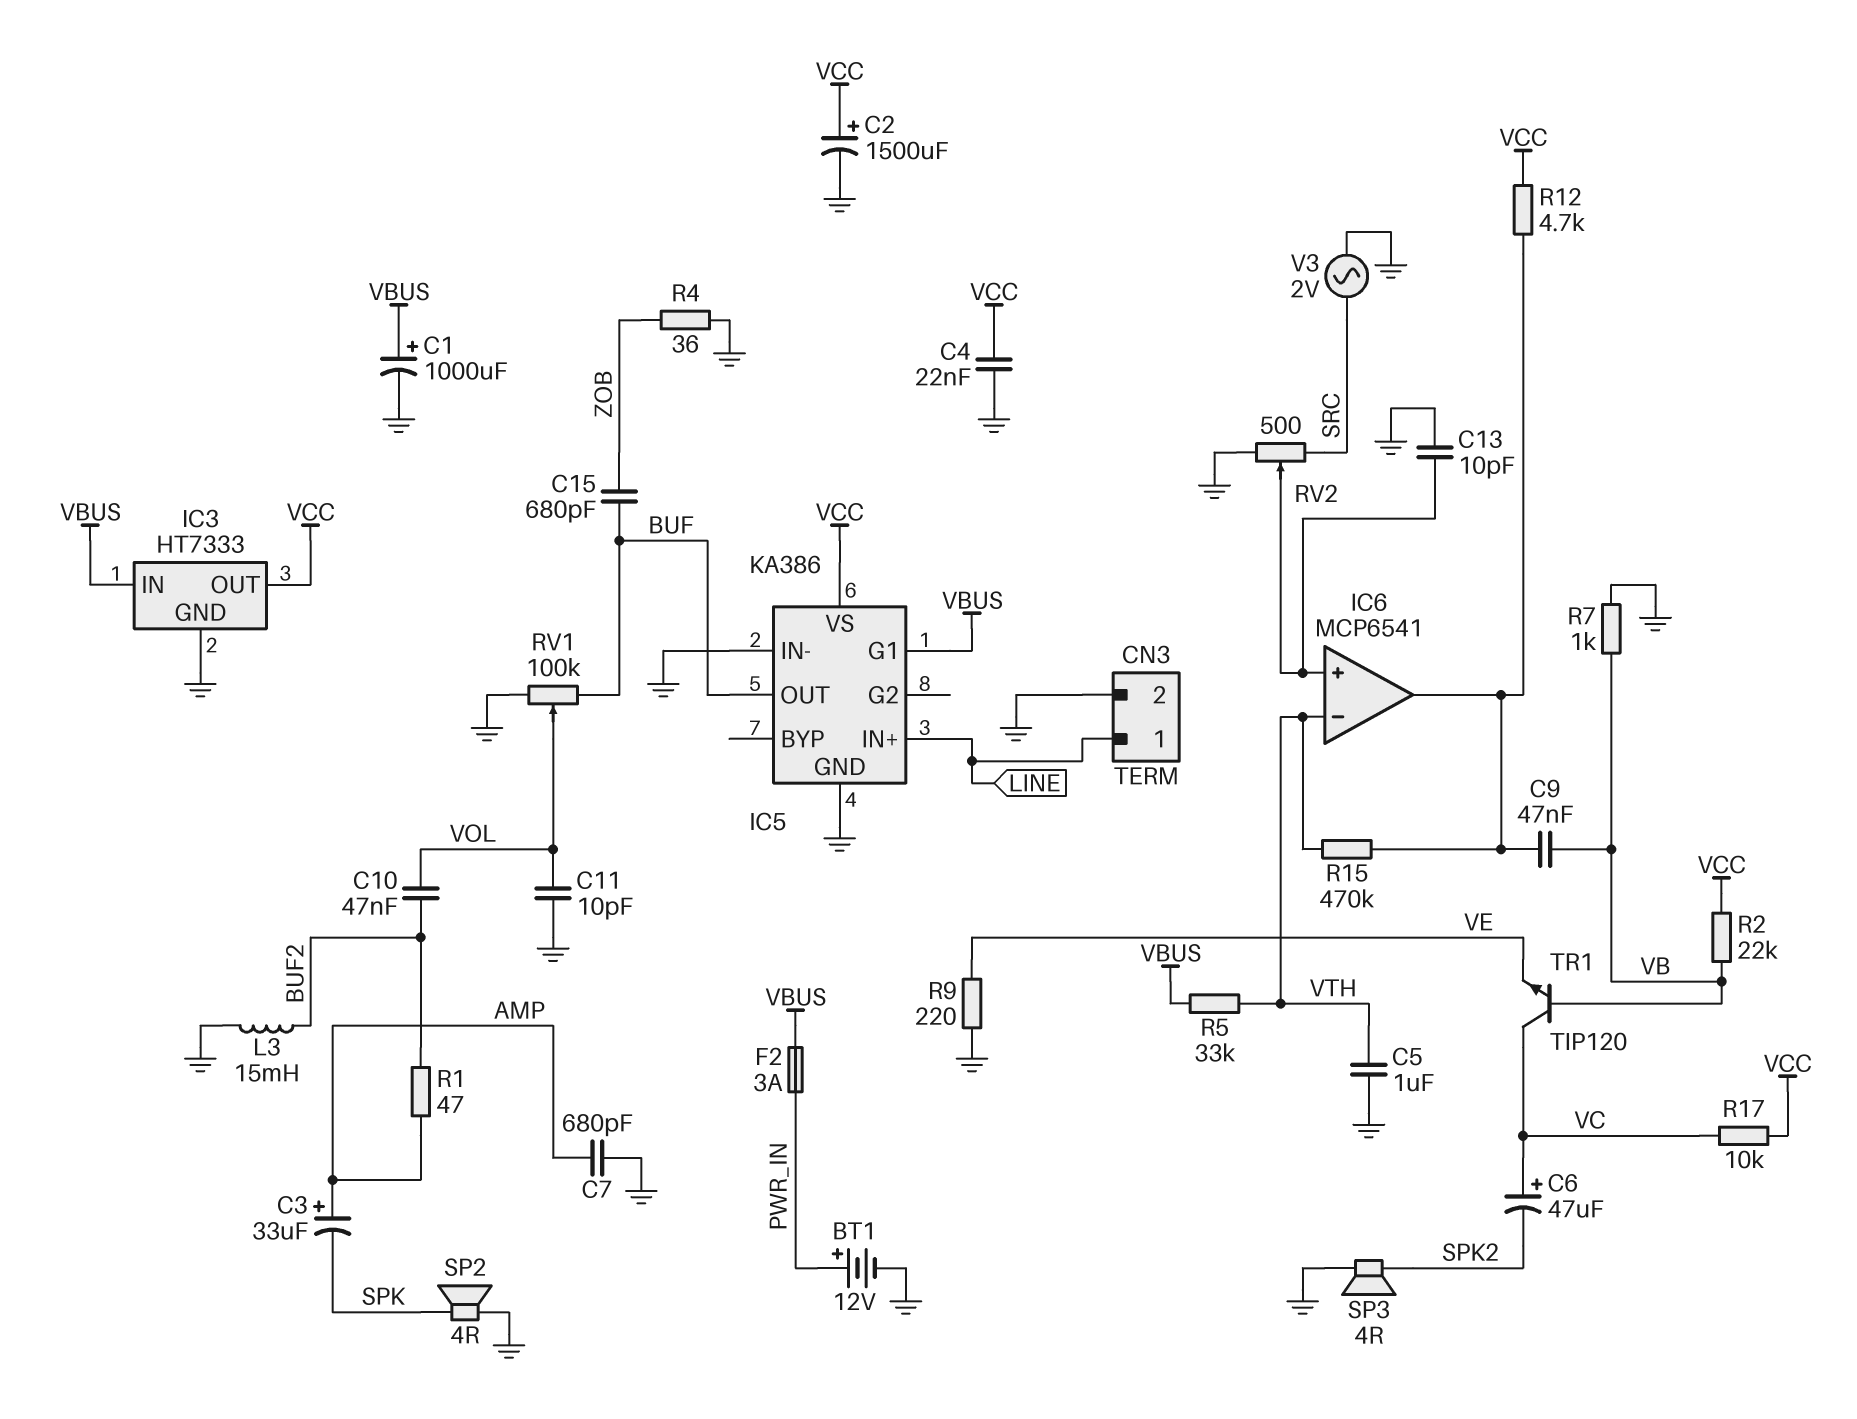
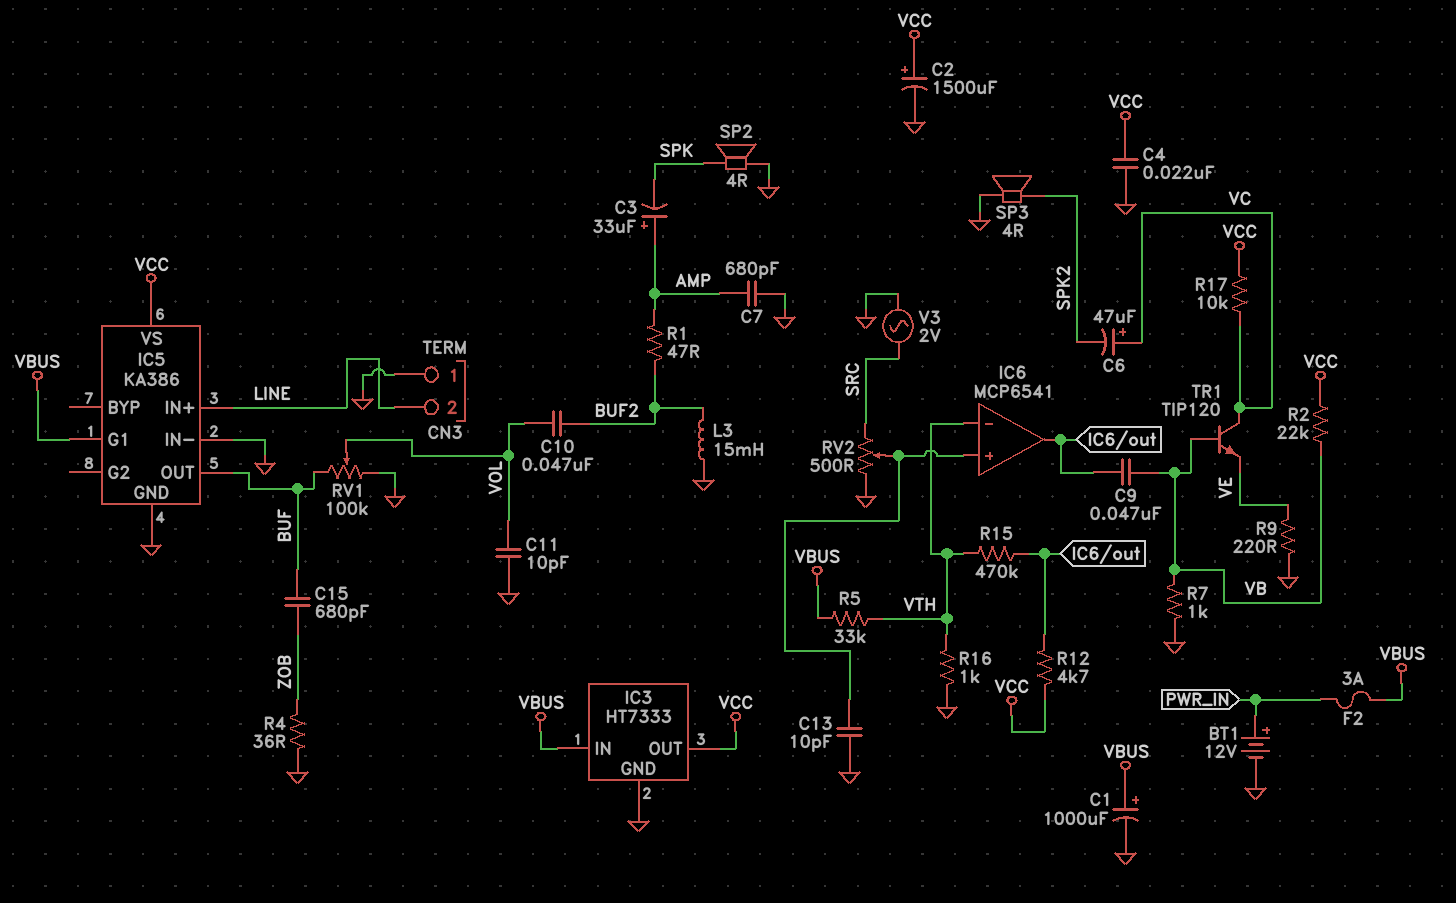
C5: 1uF (GND, VTH) -> none
CN3 pin 1: LINE -> GND
CN3 pin 2: GND -> LINE
R16: none -> 1k (GND, VTH)

